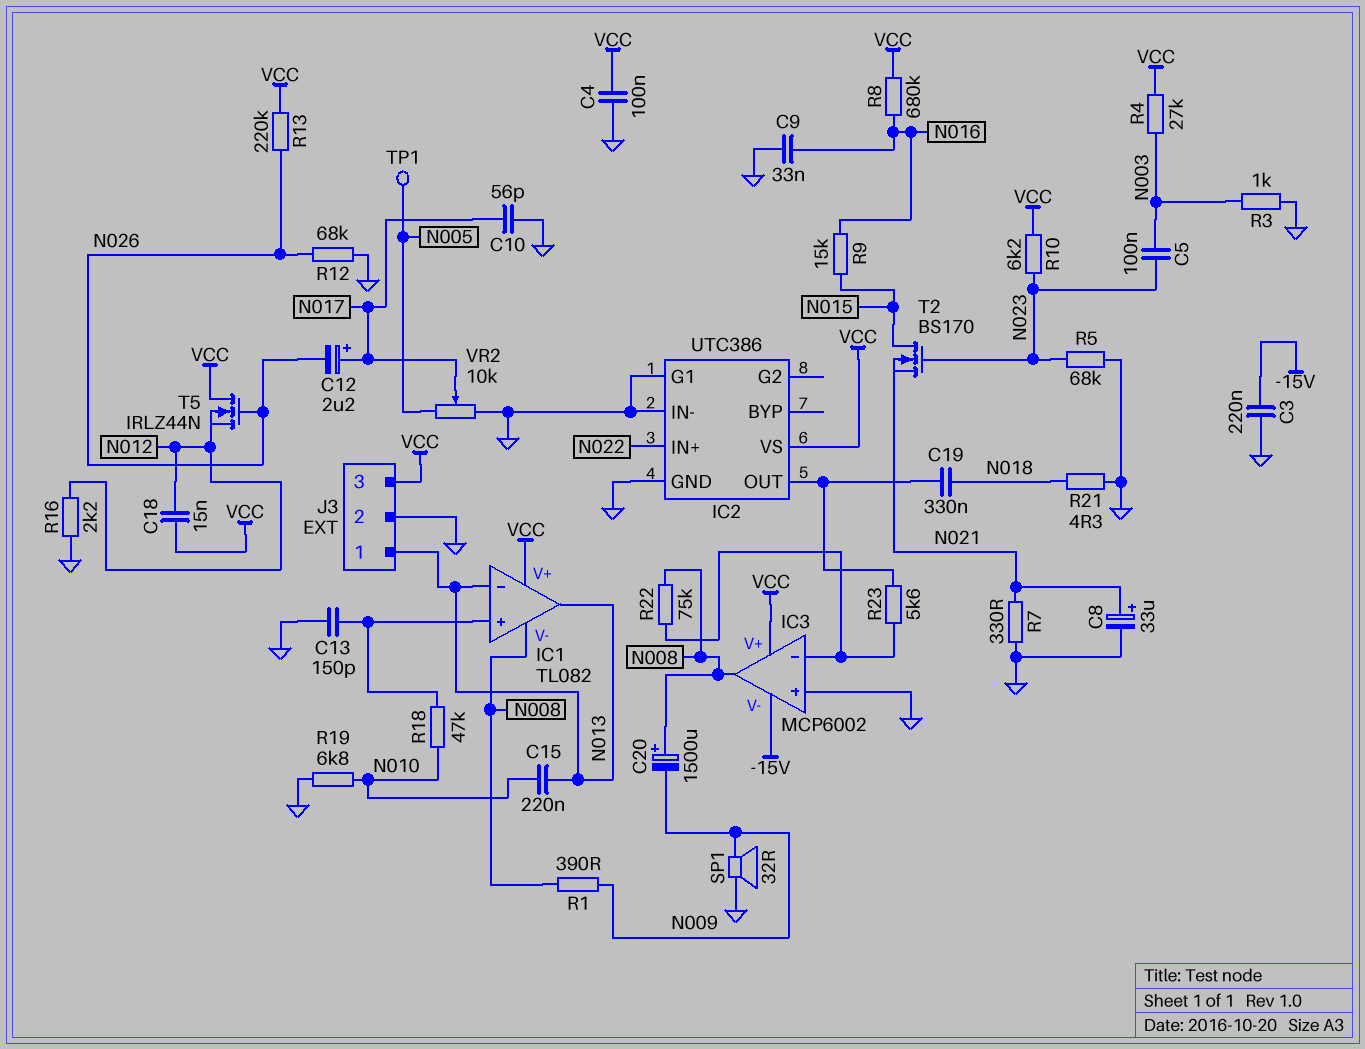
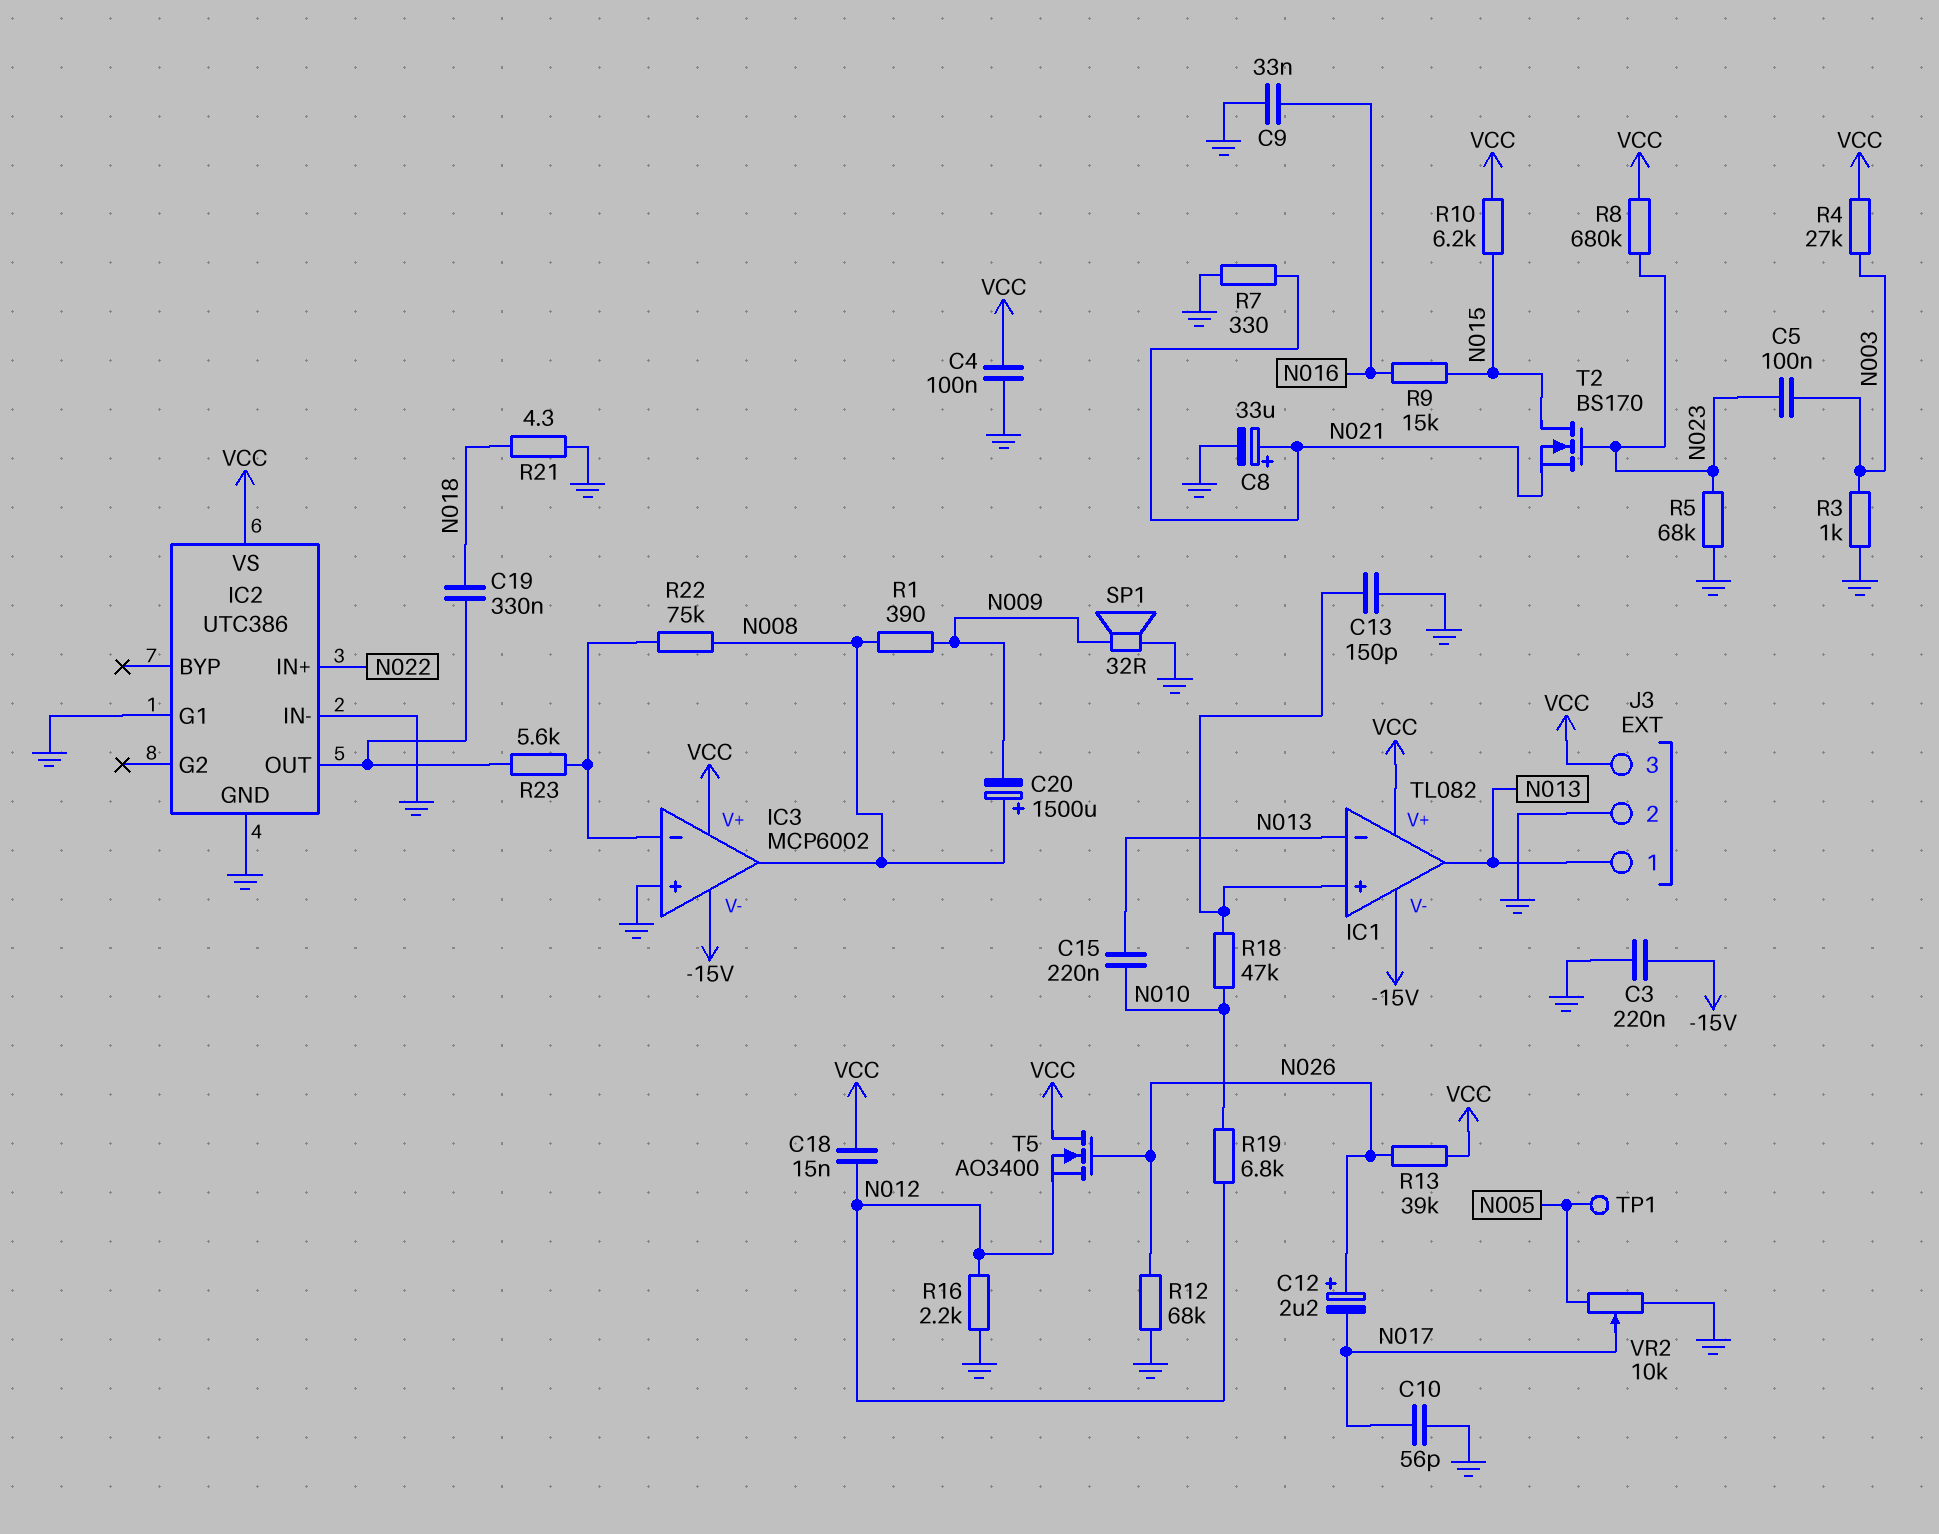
C12: 2.2uF (plus N017, minus N026) -> 2.2uF (plus N026, minus N017)
IC1 pin V-: N008 -> -15V
R8: 680k (N016, VCC) -> 680k (N023, VCC)
R10: 6.2k (N023, VCC) -> 6.2k (N015, VCC)
R13: 220k (N026, VCC) -> 39k (N026, VCC)
R19: 6.8k (GND, N010) -> 6.8k (N010, N012)
T5: NMOS IRLZ44N (G N026, D VCC, S N012) -> NMOS AO3400 (G N026, D VCC, S N012)

